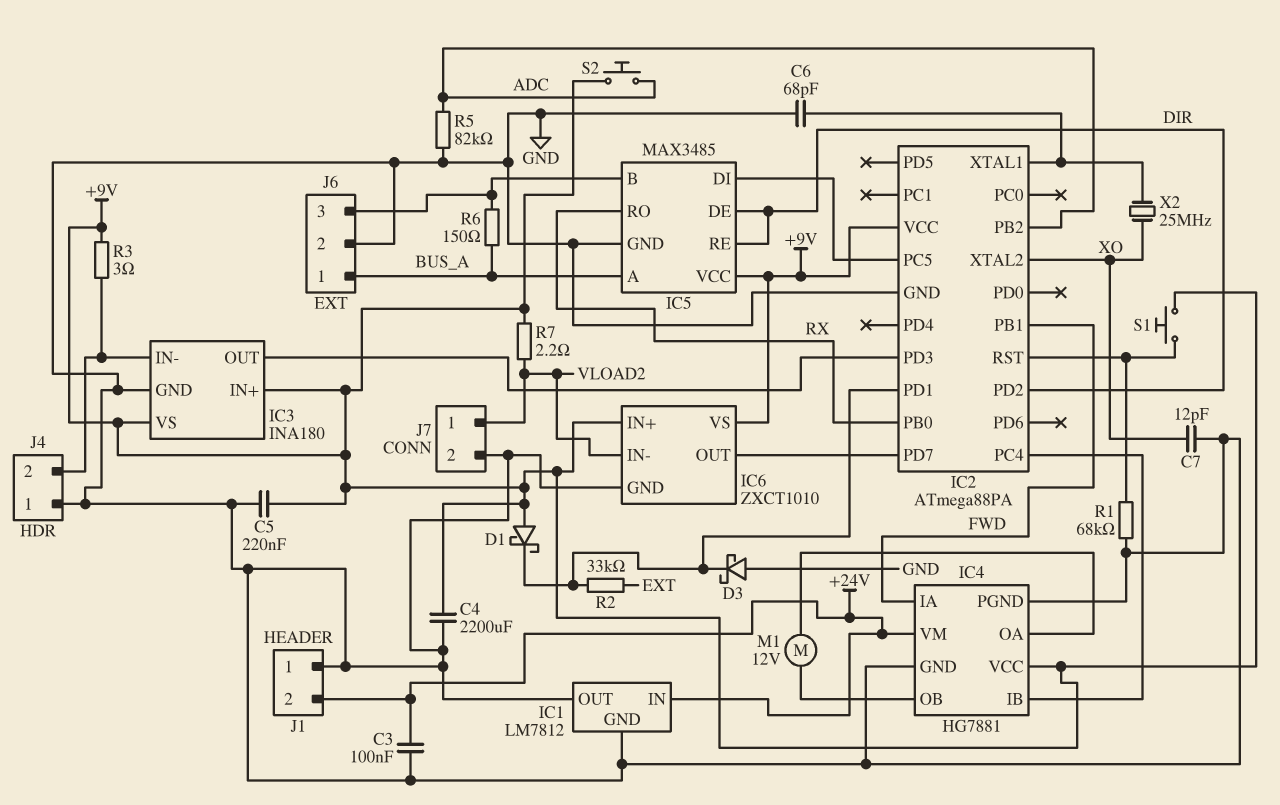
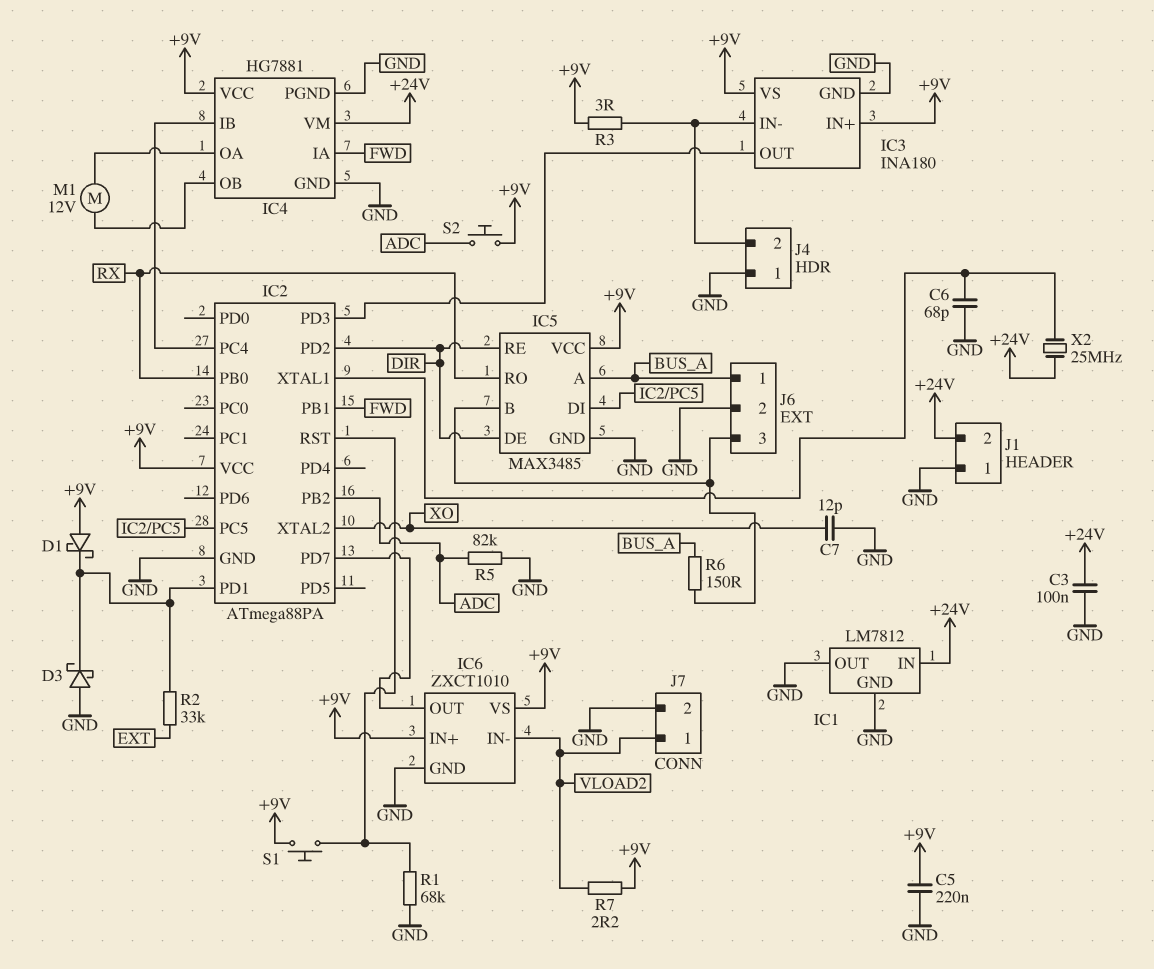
C4: 2200uF (+9V, GND) -> none
X2: 25MHz (IC2/XTAL1, XO) -> 25MHz (+24V, IC2/XTAL1)

